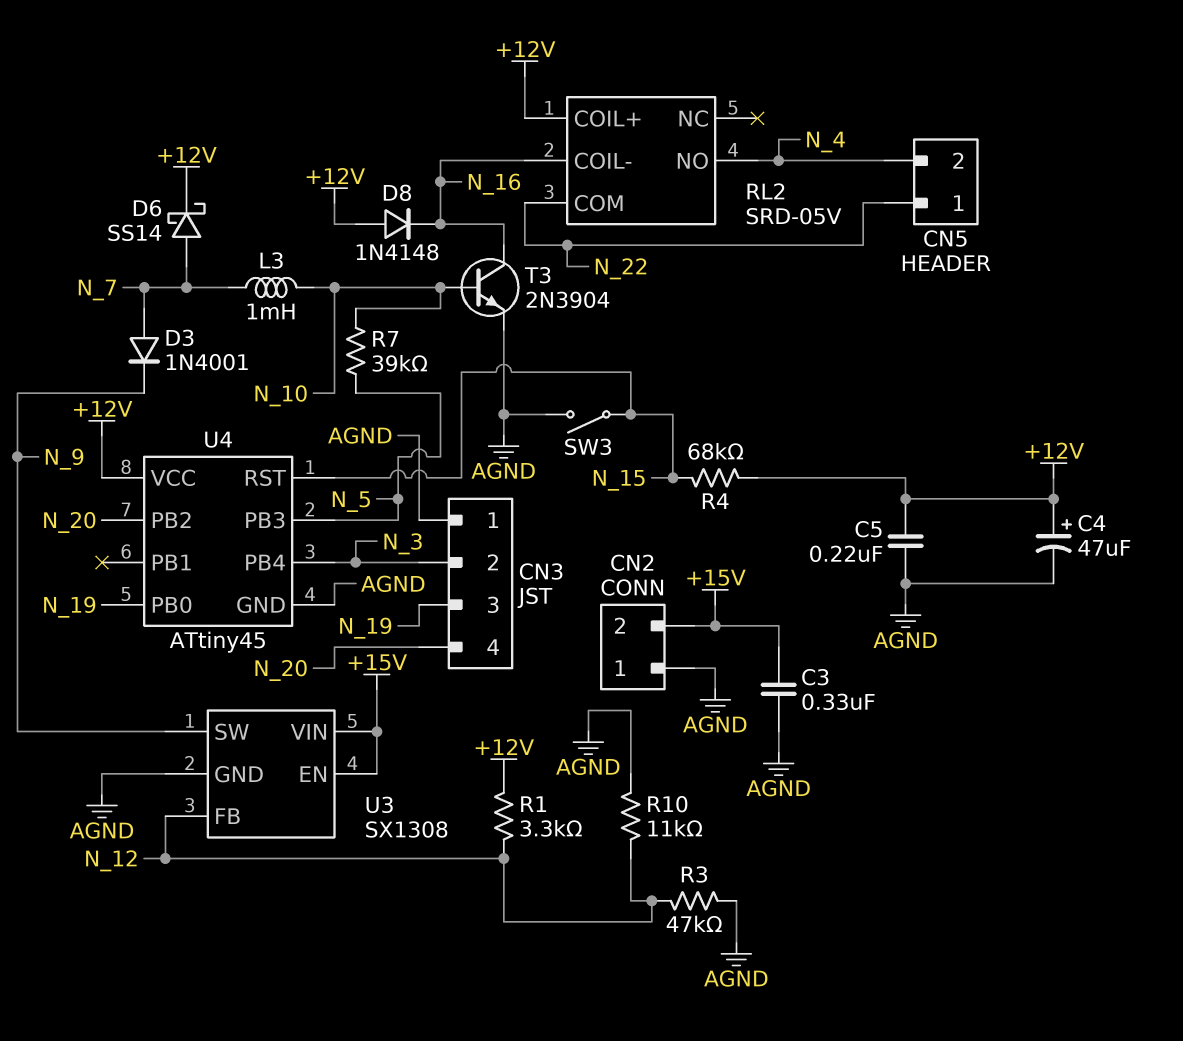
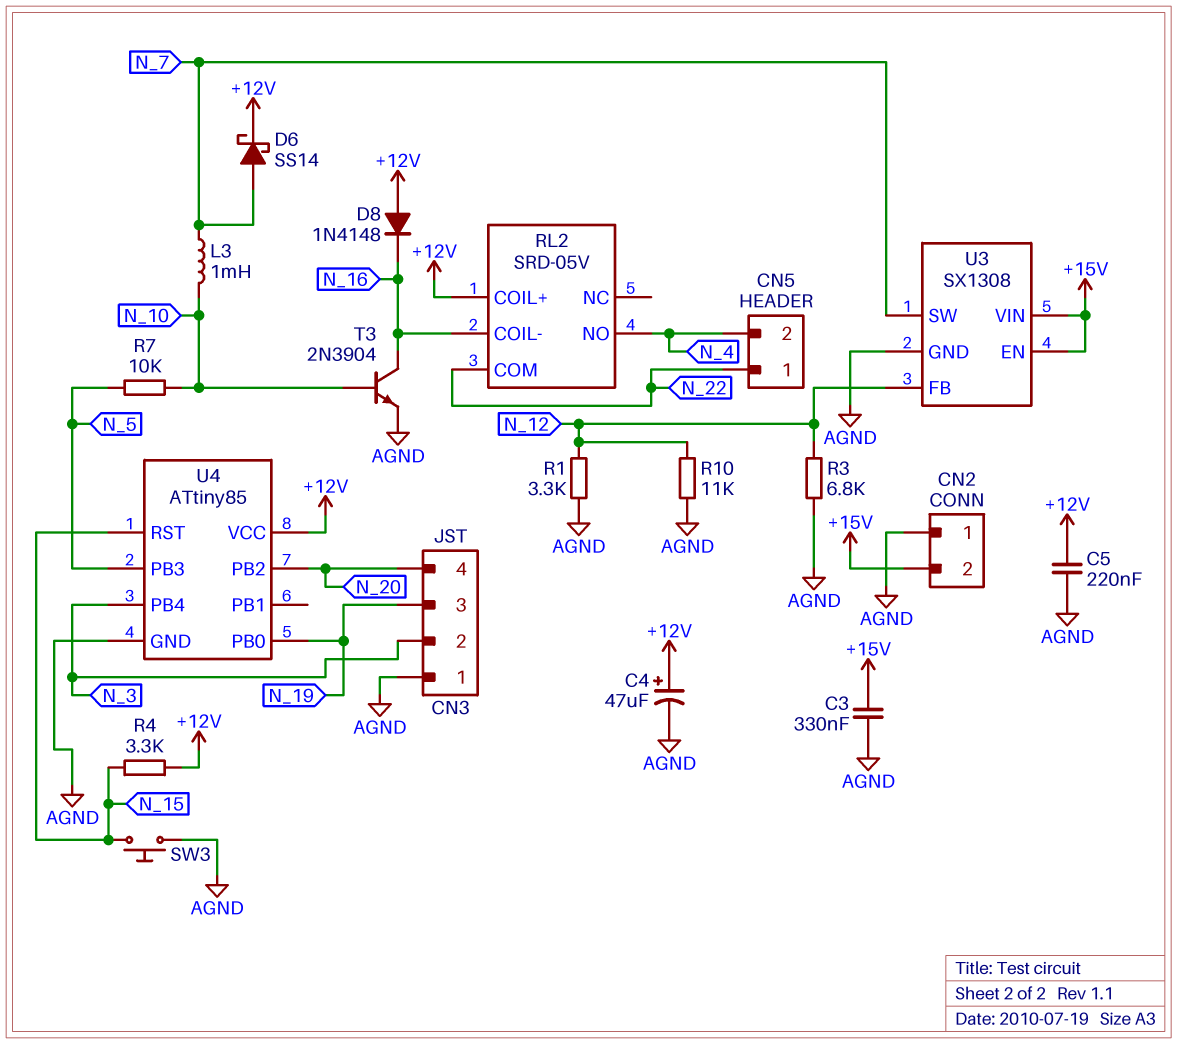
D3: diode 1N4001 (A N_7, K N_9) -> none
R1: 3.3k (+12V, N_12) -> 3.3k (AGND, N_12)
R3: 47k (AGND, N_12) -> 6.8k (AGND, N_12)
R4: 68k (+12V, N_15) -> 3.3k (+12V, N_15)
R7: 39k (N_5, N_10) -> 10k (N_5, N_10)
SW3: switch (AGND, N_15) -> button (AGND, N_15)
U3 pin SW: N_9 -> N_7
U4: ATtiny45 -> ATtiny85

